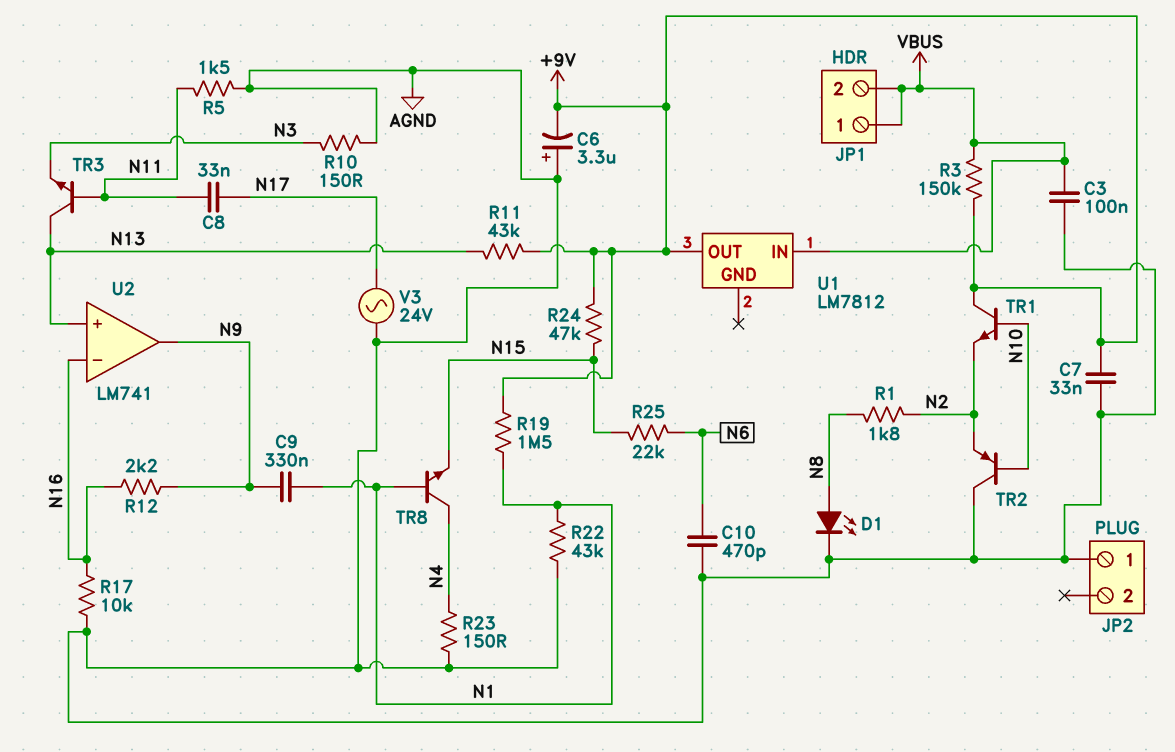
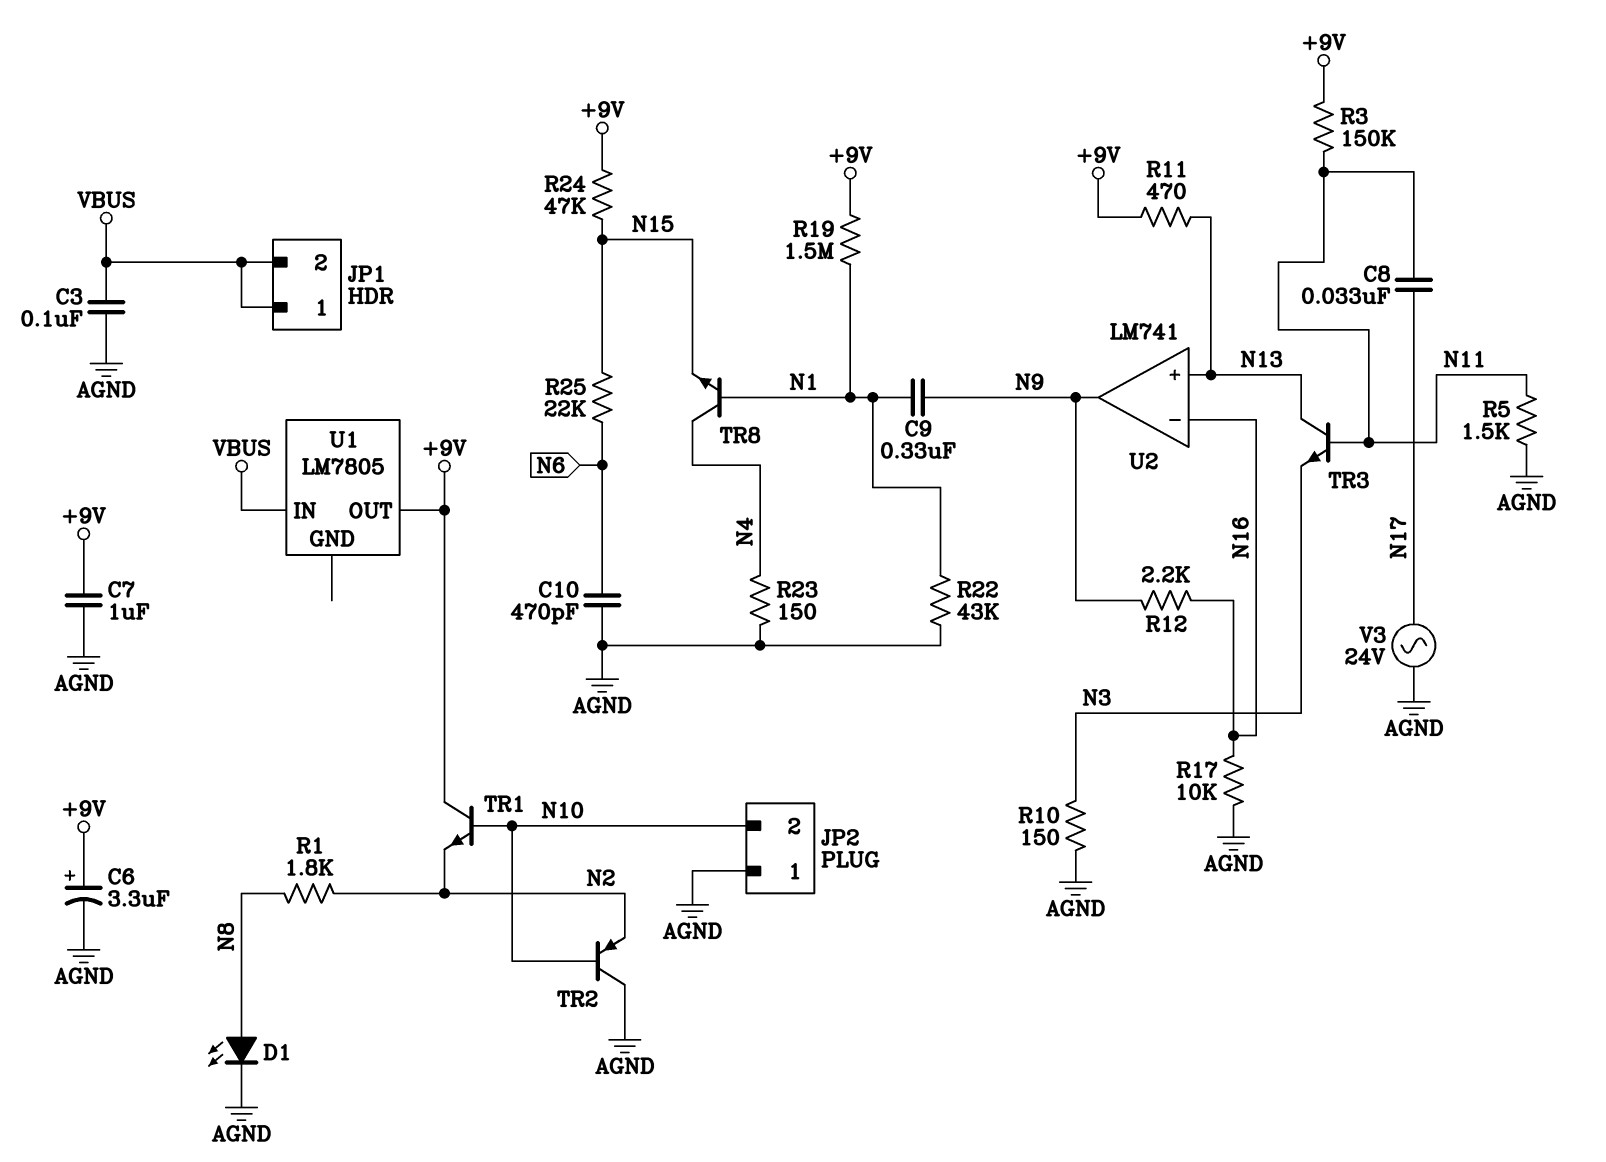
C6: 3.3uF (plus AGND, minus +9V) -> 3.3uF (plus +9V, minus AGND)
C7: 33nF (+9V, AGND) -> 1uF (+9V, AGND)
JP2 pin 2: none -> N10
R3: 150k (+9V, VBUS) -> 150k (+9V, N11)
R11: 43k (+9V, N13) -> 470 (+9V, N13)
U1: LM7812 -> LM7805

